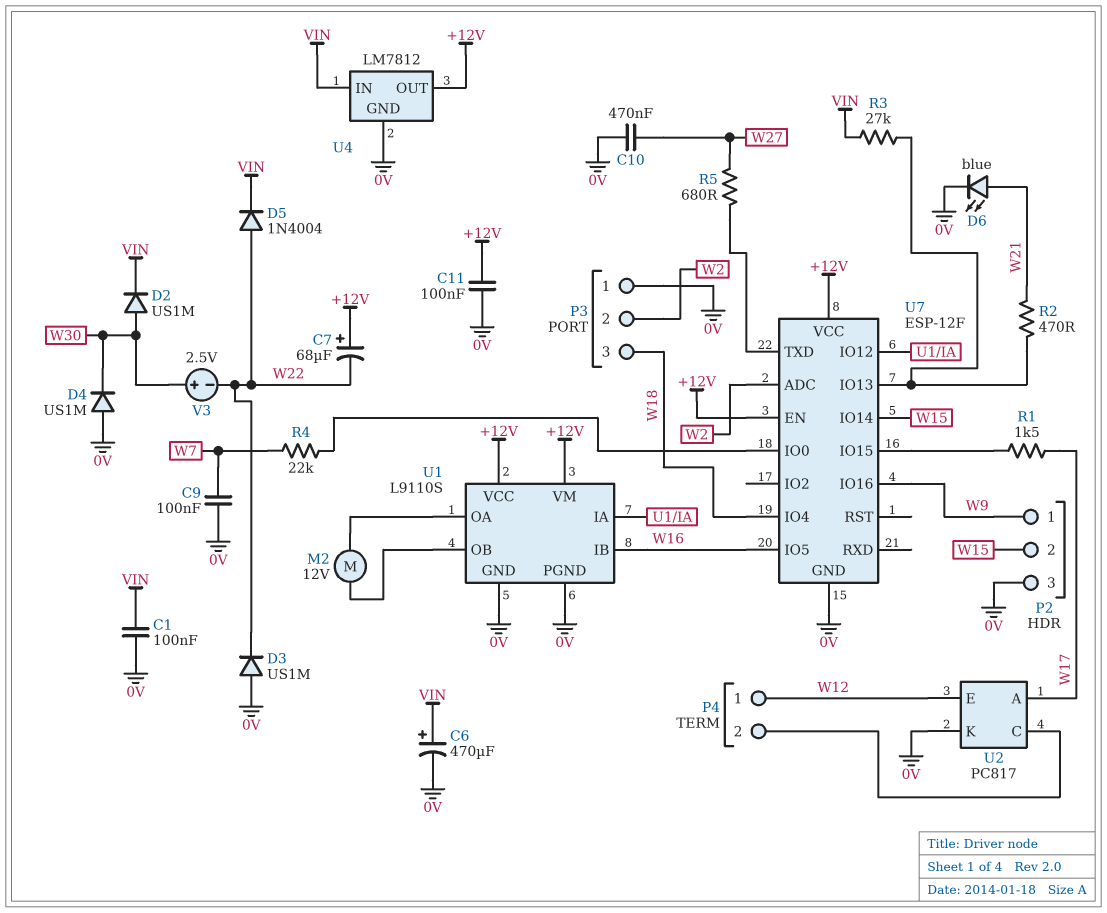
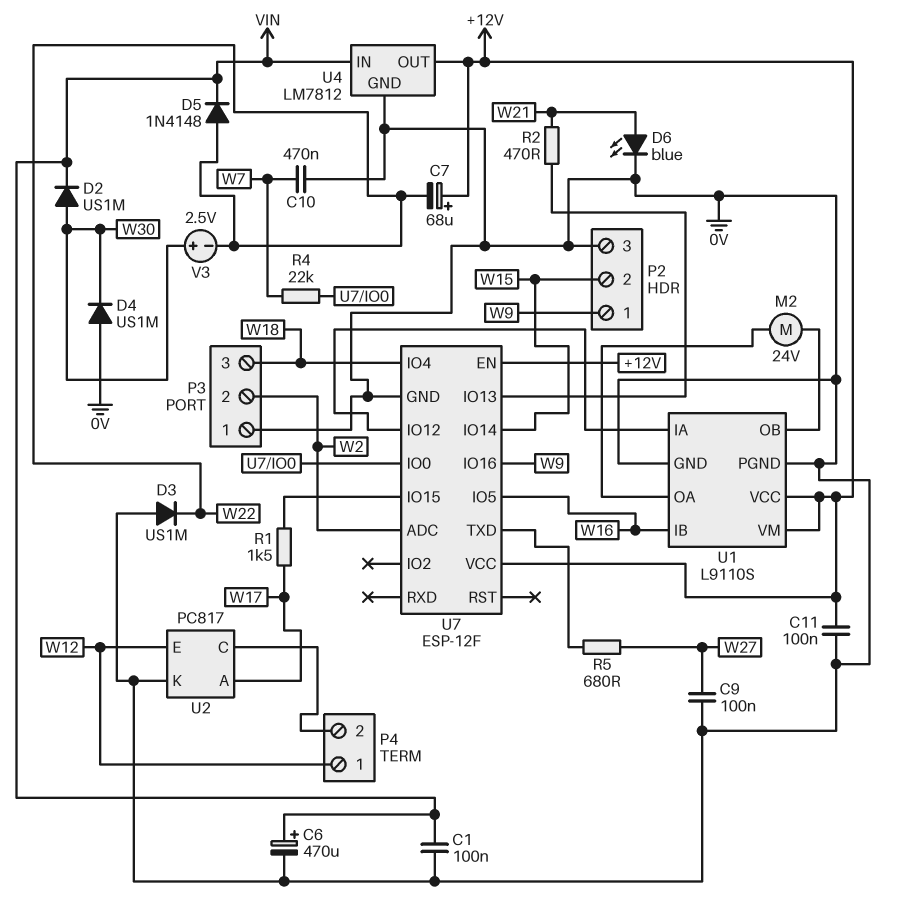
C9: 100nF (0V, W7) -> 100nF (0V, W27)
C10: 470nF (0V, W27) -> 470nF (0V, W7)
D5: diode 1N4004 (A W22, K VIN) -> diode 1N4148 (A W22, K VIN)
M2: motor 12V (U1/OA, U1/OB) -> motor 24V (U1/OA, U1/OB)
R3: 27k (U7/IO13, VIN) -> none

